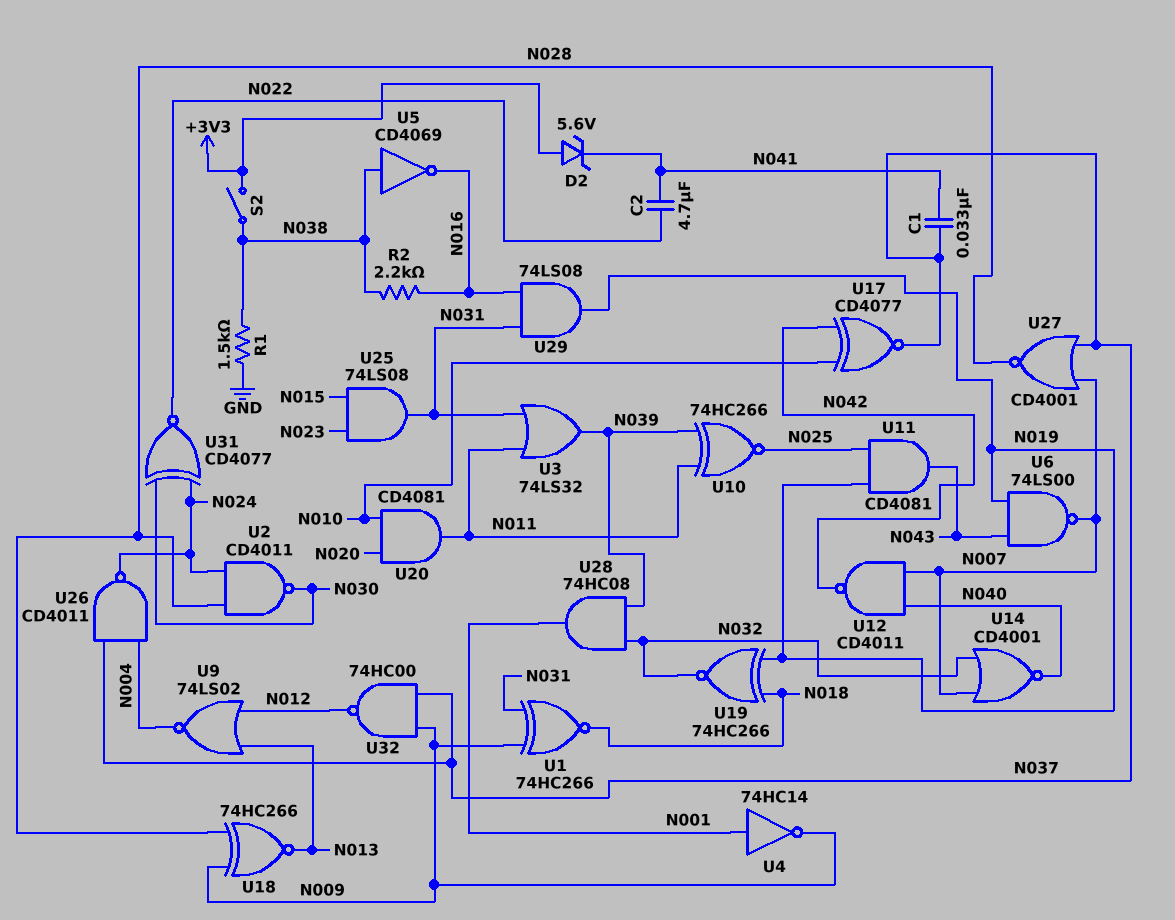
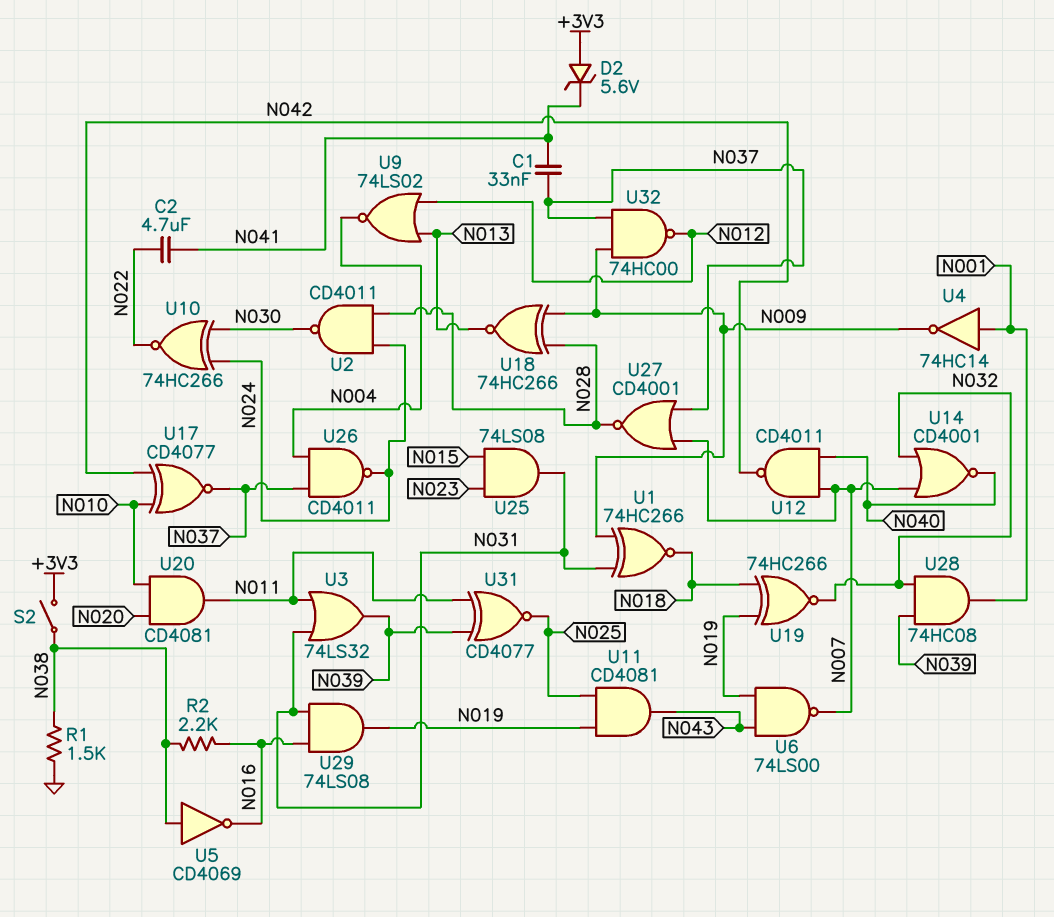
U10: XNOR 74HC266 (in N011, in N039, out N025) -> XNOR 74HC266 (in N024, in N030, out N022)
U31: XNOR CD4077 (in N024, in N030, out N022) -> XNOR CD4077 (in N011, in N039, out N025)

